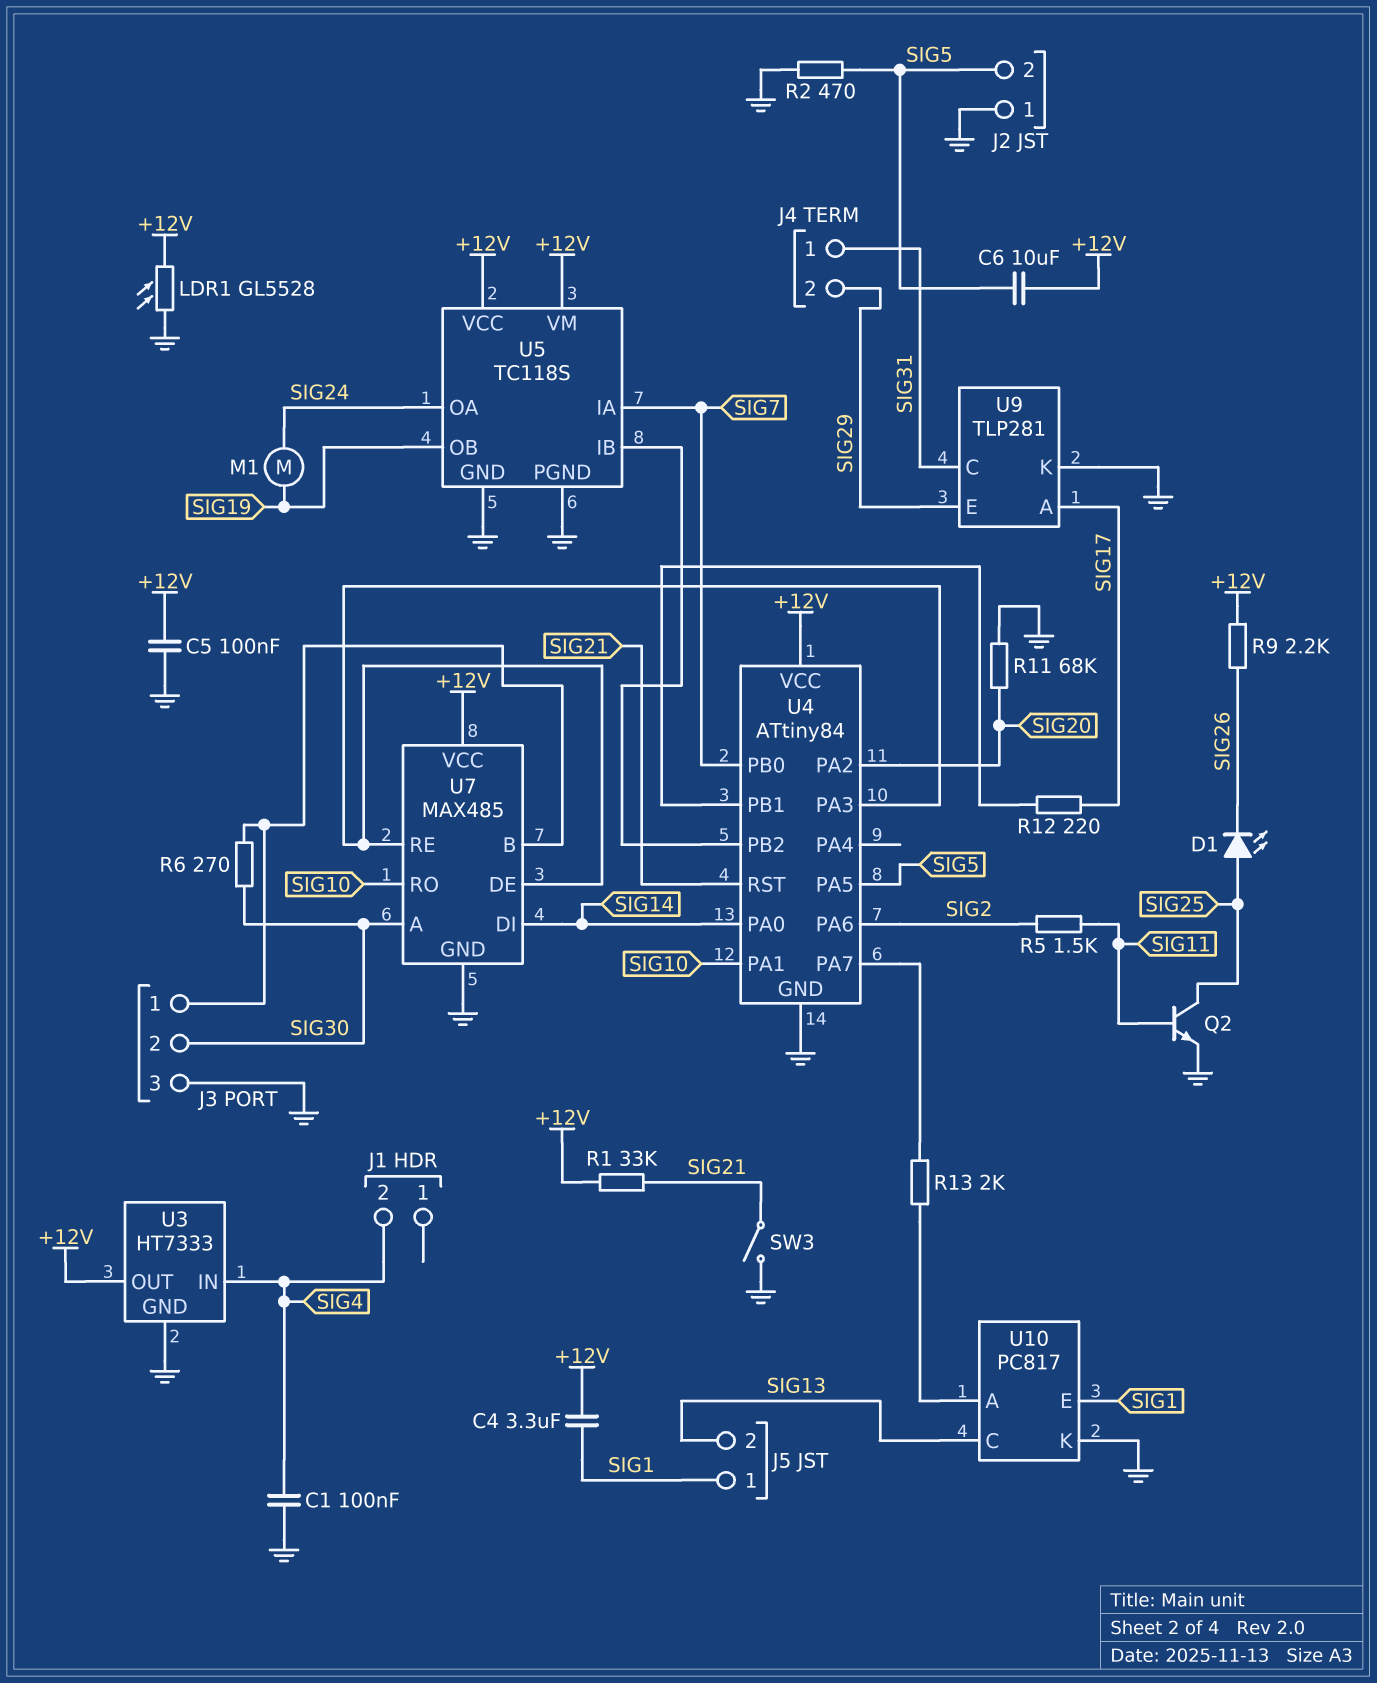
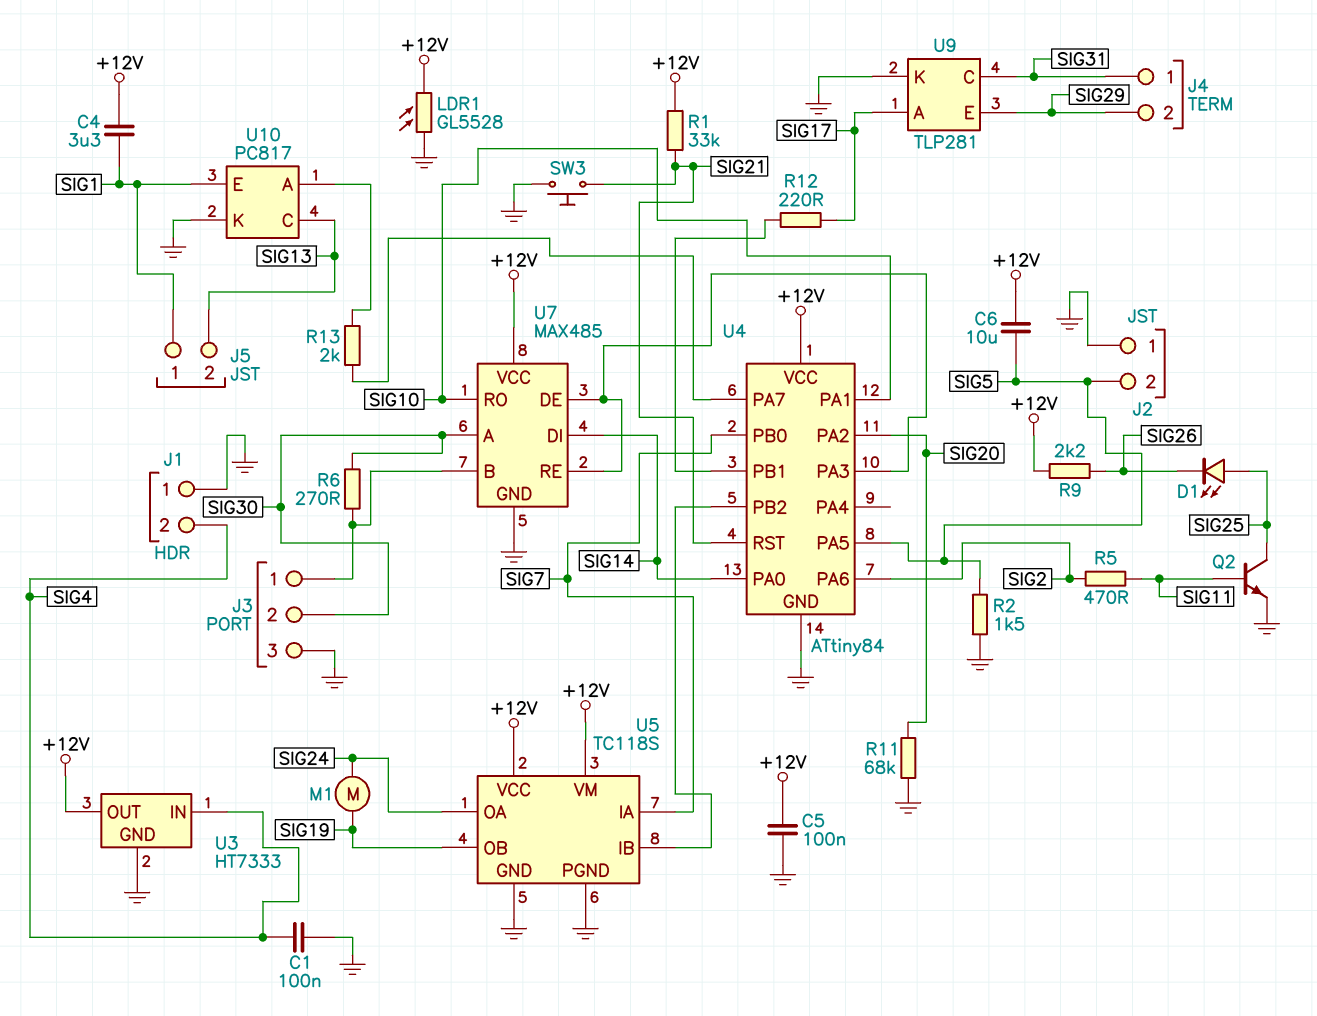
J1 pin 1: none -> GND
R2: 470 (GND, SIG5) -> 1.5k (GND, SIG5)
R5: 1.5k (SIG2, SIG11) -> 470 (SIG2, SIG11)
SW3: switch (GND, SIG21) -> button (GND, SIG21)

